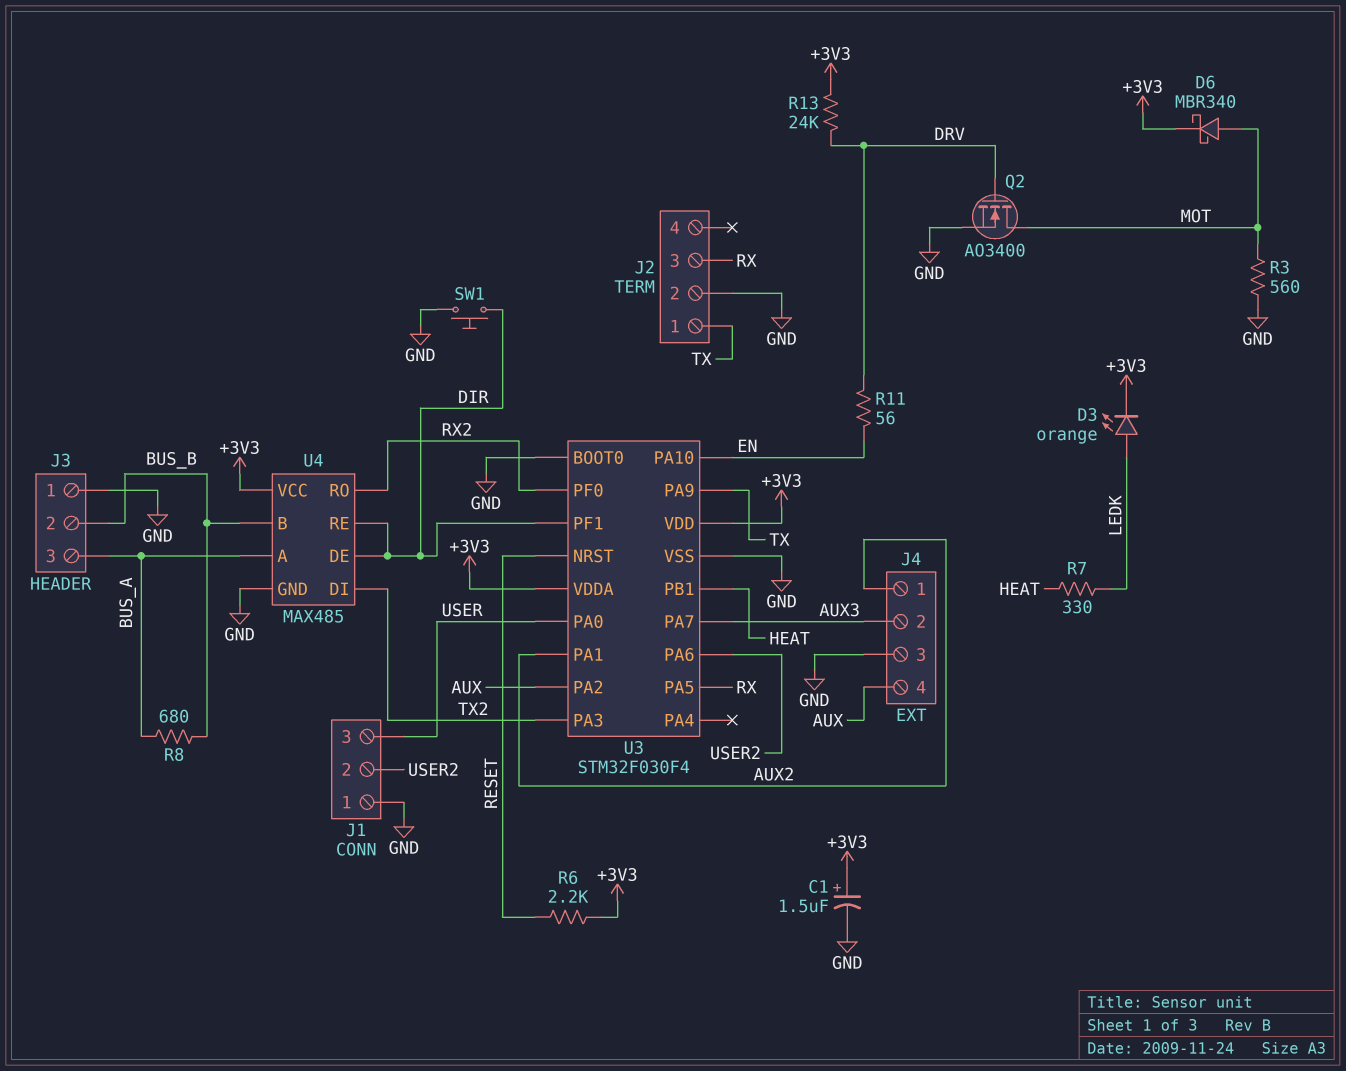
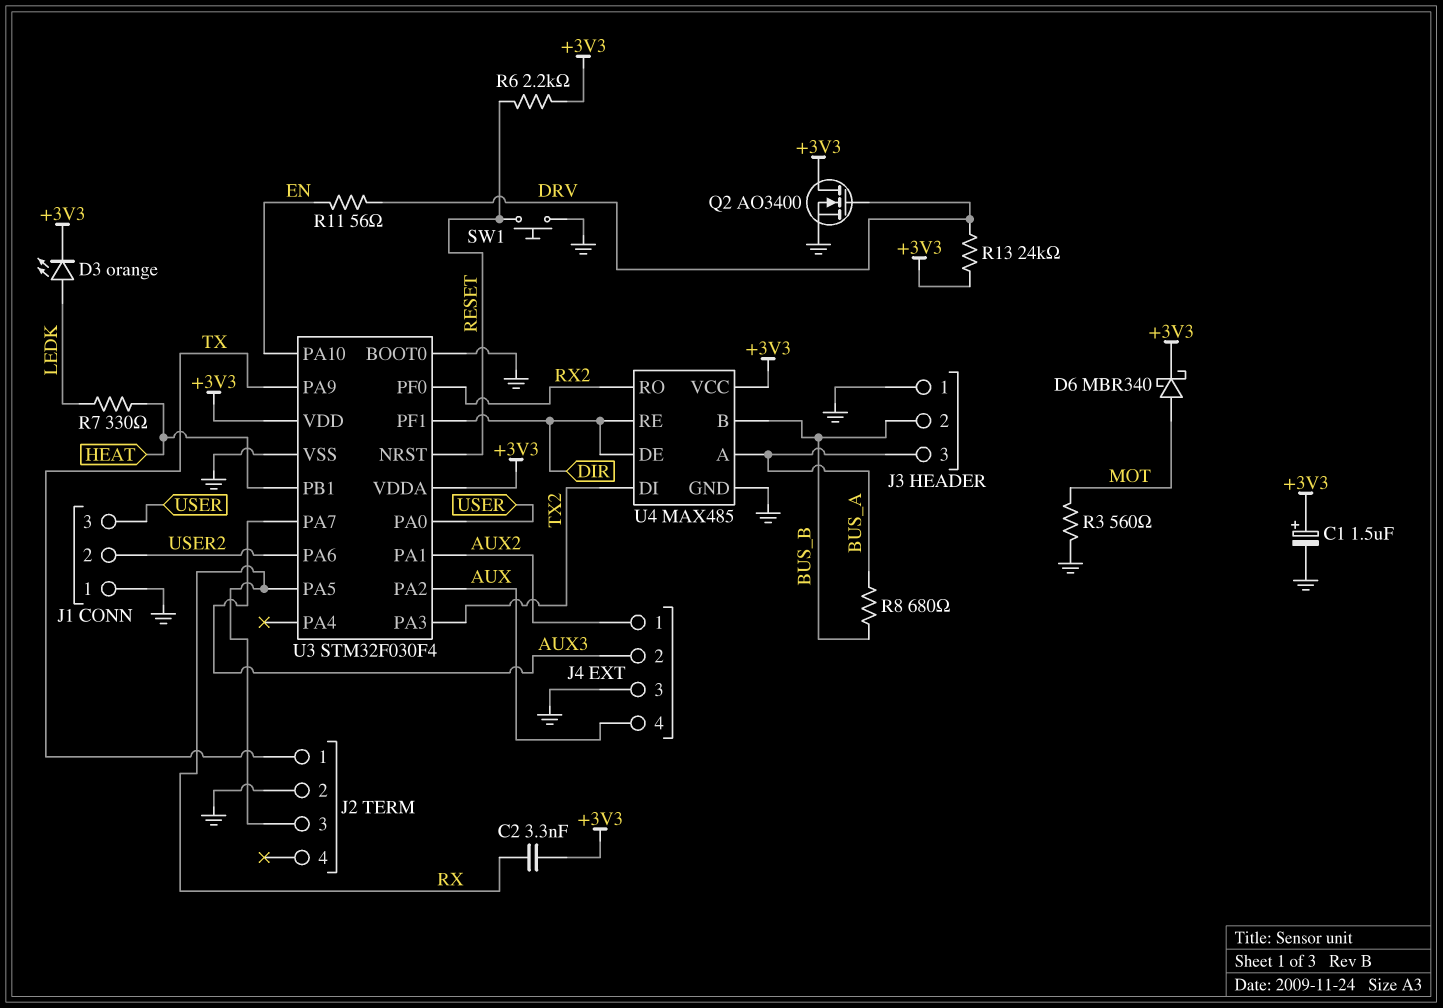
C2: none -> 3.3nF (+3V3, RX)
Q2: NMOS AO3400 (G DRV, D MOT, S GND) -> NMOS AO3400 (G DRV, D +3V3, S GND)
SW1: button (DIR, GND) -> button (GND, RESET)

